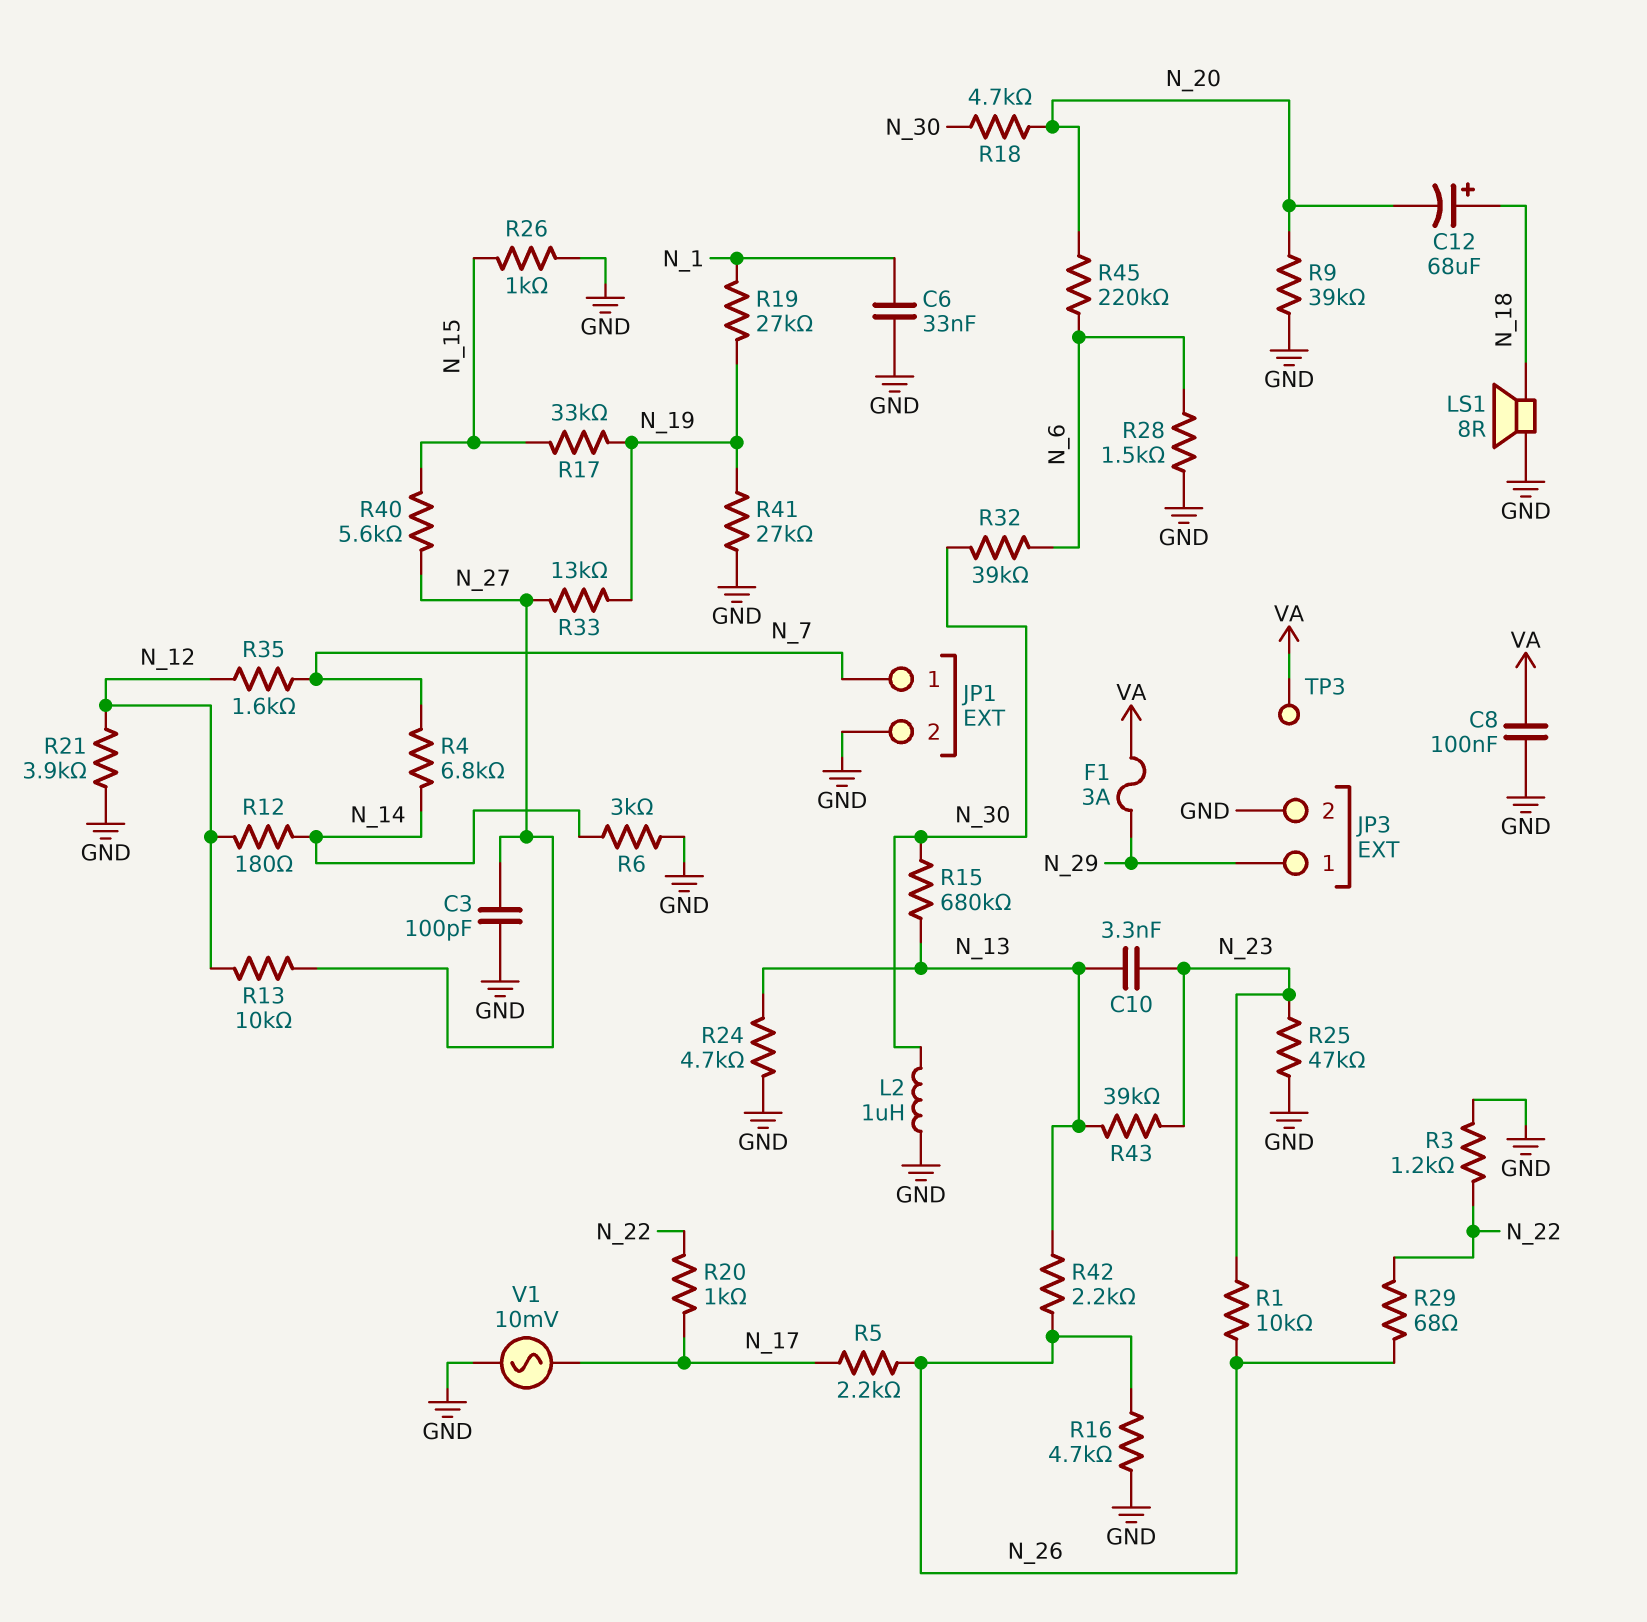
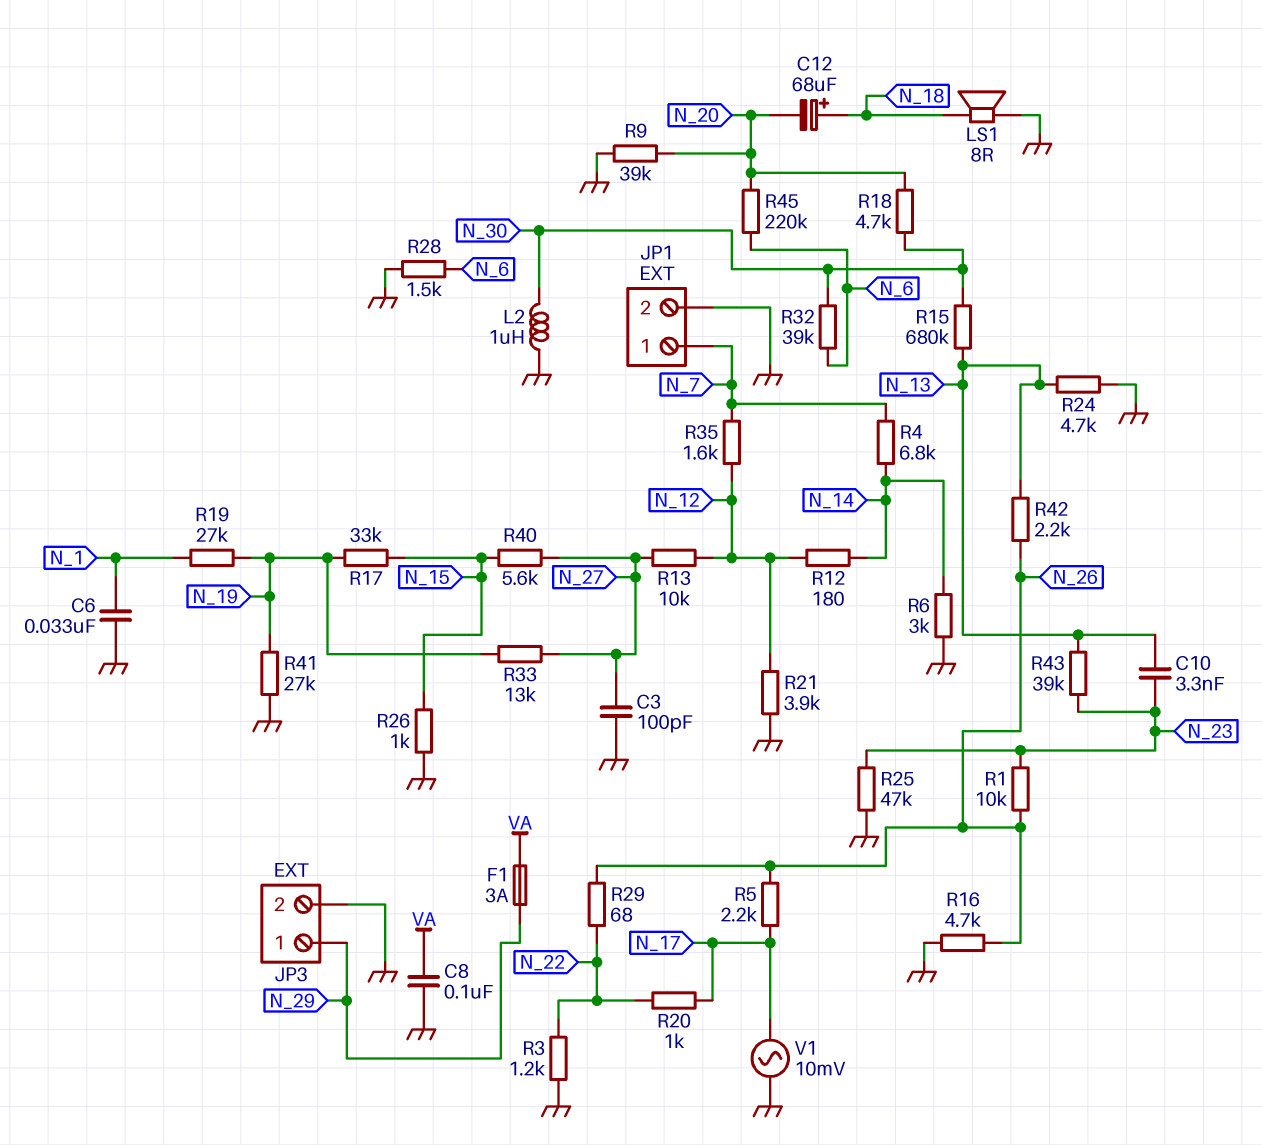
TP3: test point (VA) -> none

